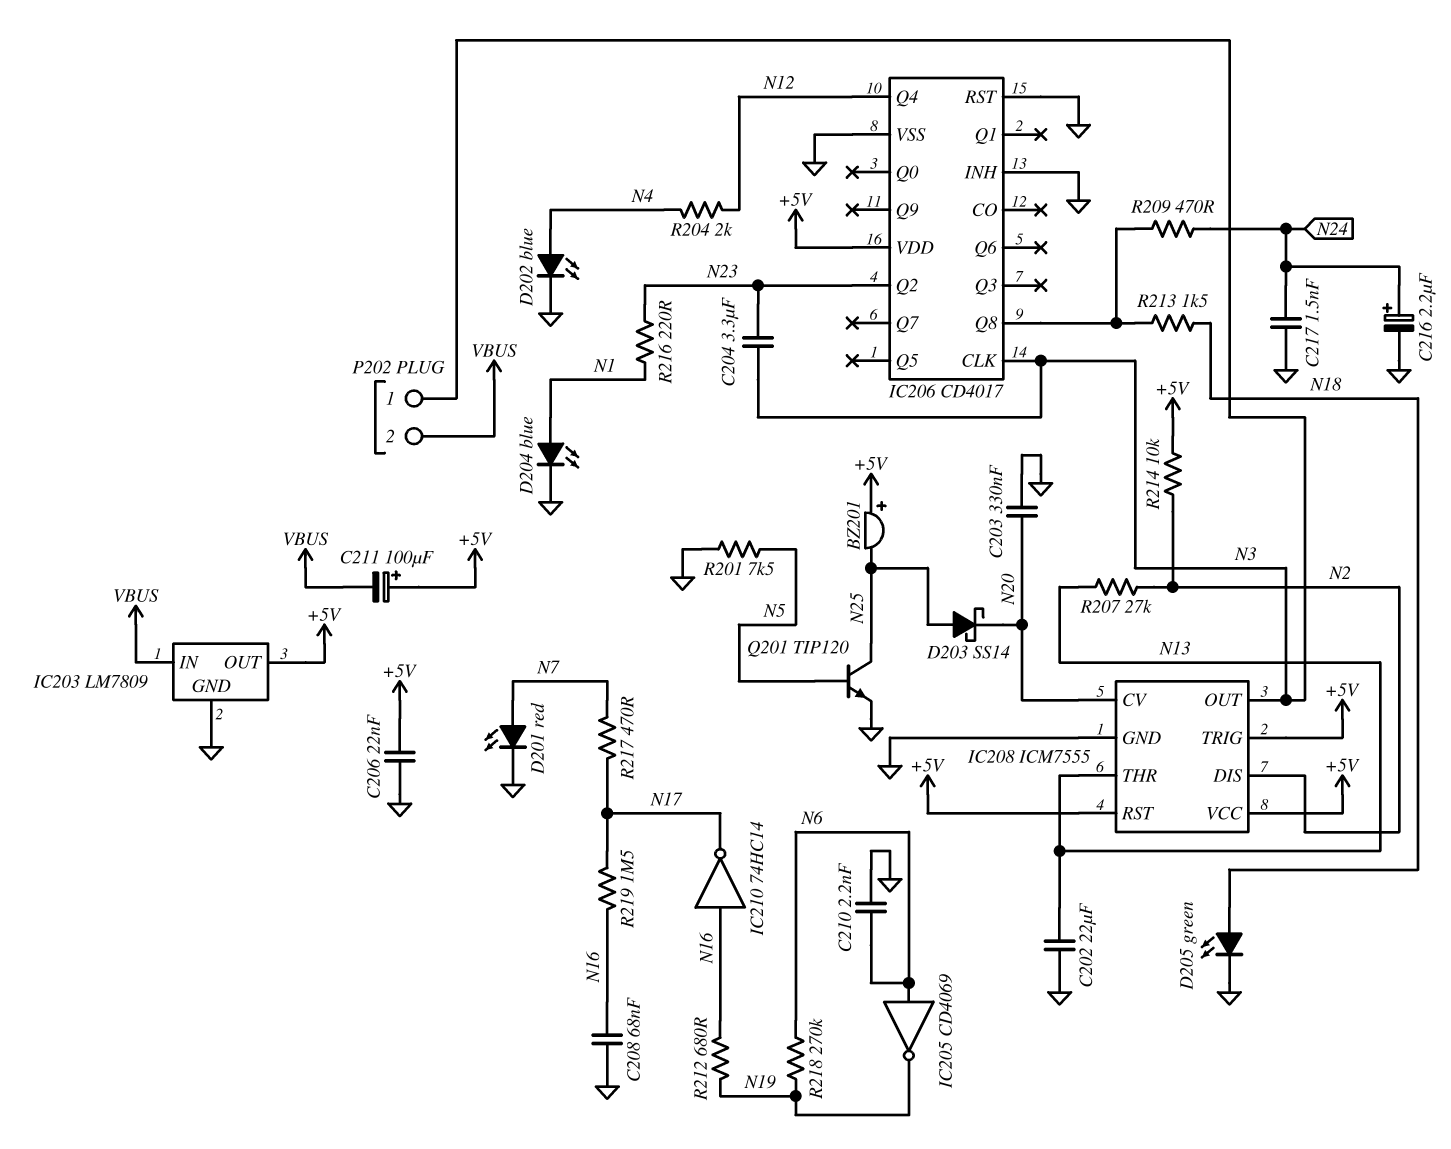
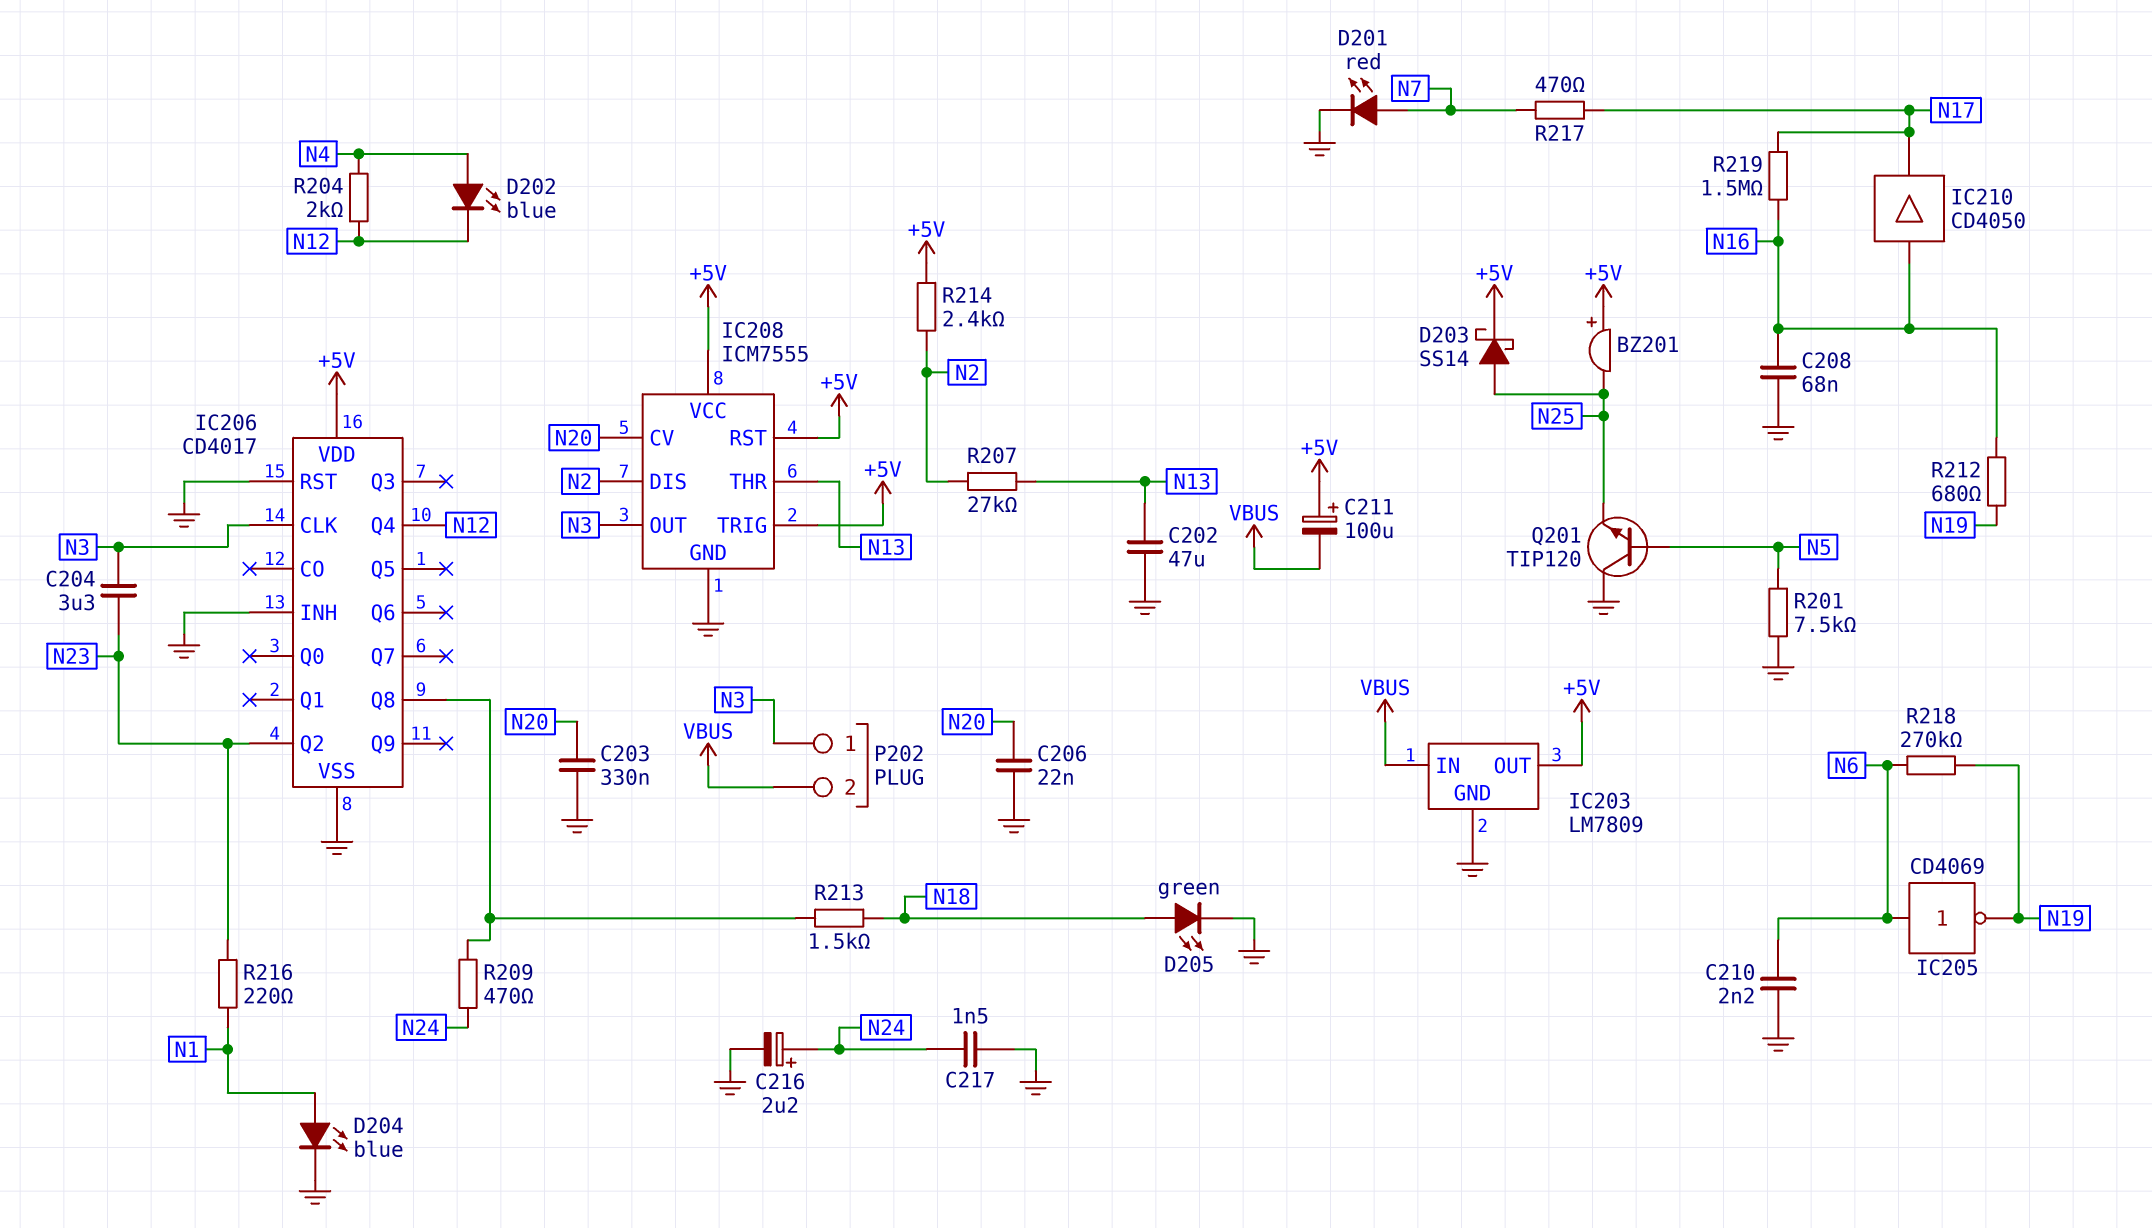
C202: 22uF (GND, N13) -> 47uF (GND, N13)
C206: 22nF (+5V, GND) -> 22nF (GND, N20)
D202: LED blue (A N4, K GND) -> LED blue (A N4, K N12)
D203: schottky SS14 (A N25, K N20) -> schottky SS14 (A N25, K +5V)
IC210: NOT 74HC14 (in N16, out N17) -> buffer CD4050 (in N16, out N17)
Q201: NPN TIP120 (B N5, C N25, E GND) -> NPN TIP120 (B N5, C GND, E N25)
R214: 10k (+5V, N2) -> 2.4k (+5V, N2)

